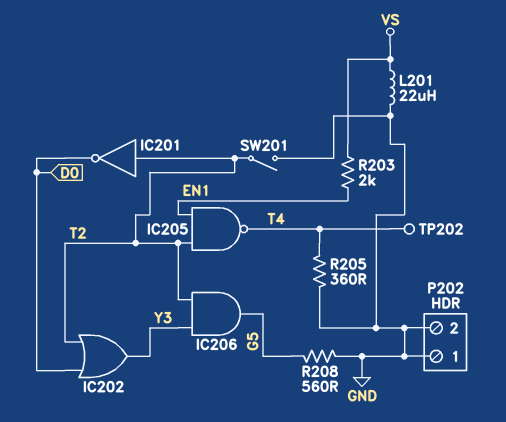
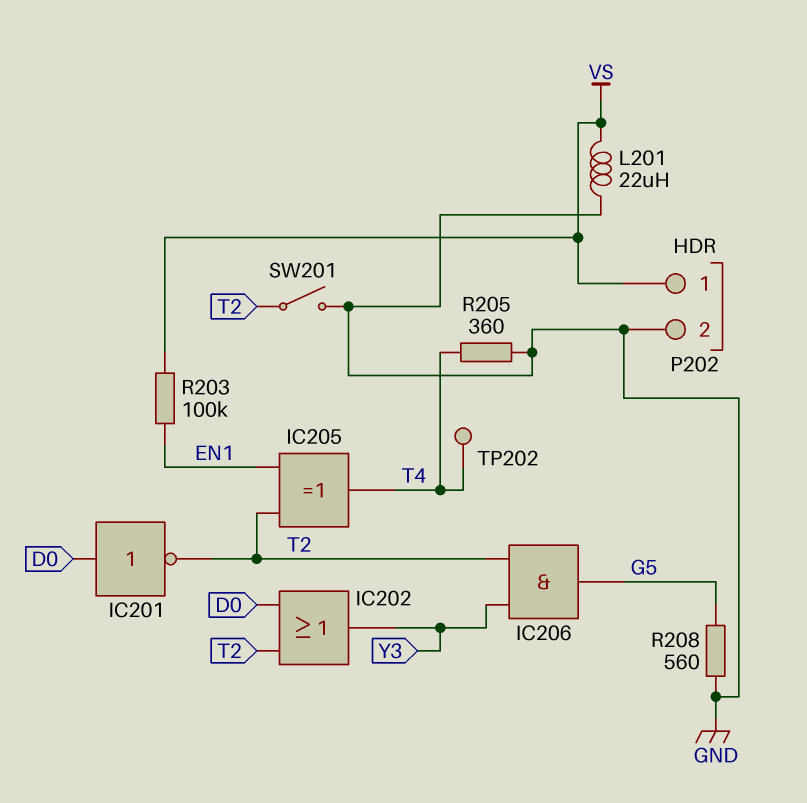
IC201: NOT (in T2, out D0) -> NOT (in D0, out T2)
IC205: NAND (in EN1, in T2, out T4) -> XOR (in EN1, in T2, out T4)
P202 pin 1: GND -> VS
R203: 2k (EN1, VS) -> 100k (EN1, VS)

